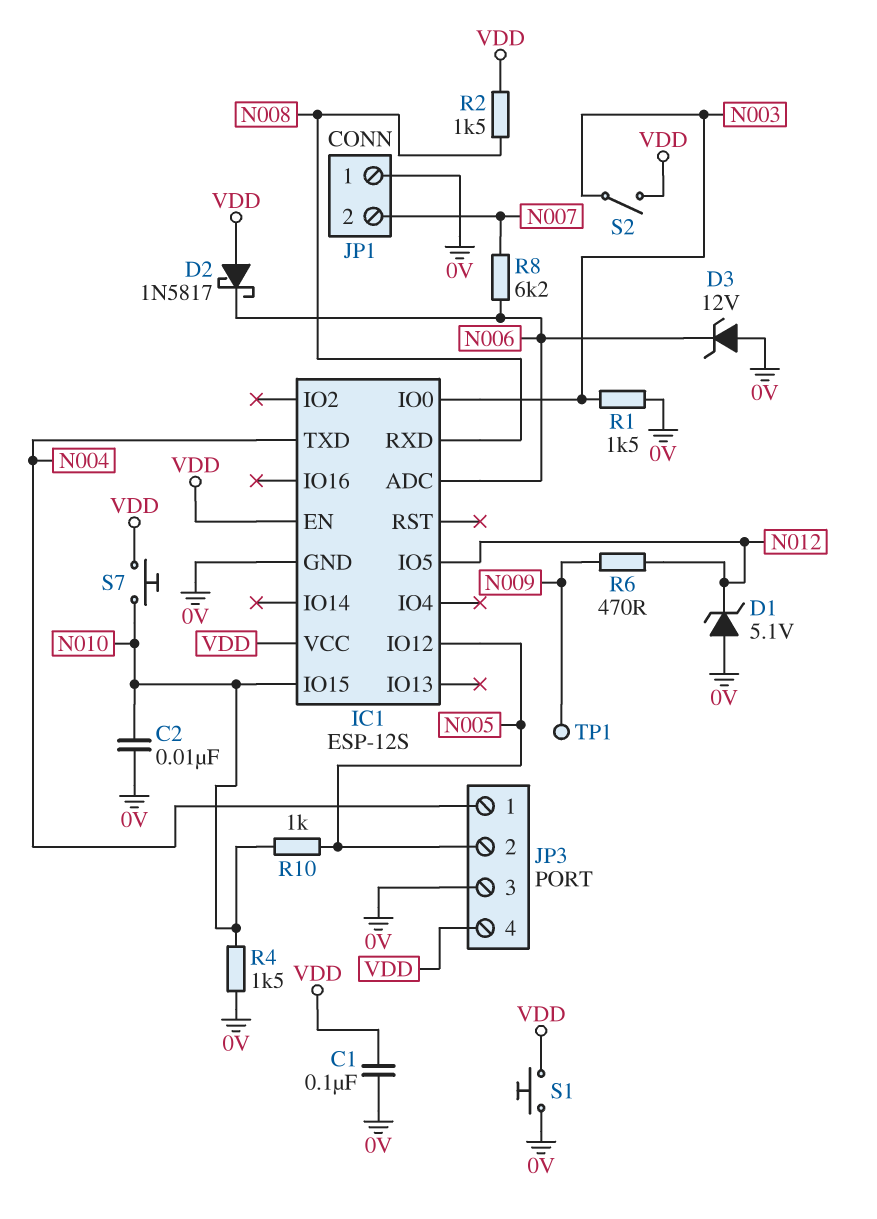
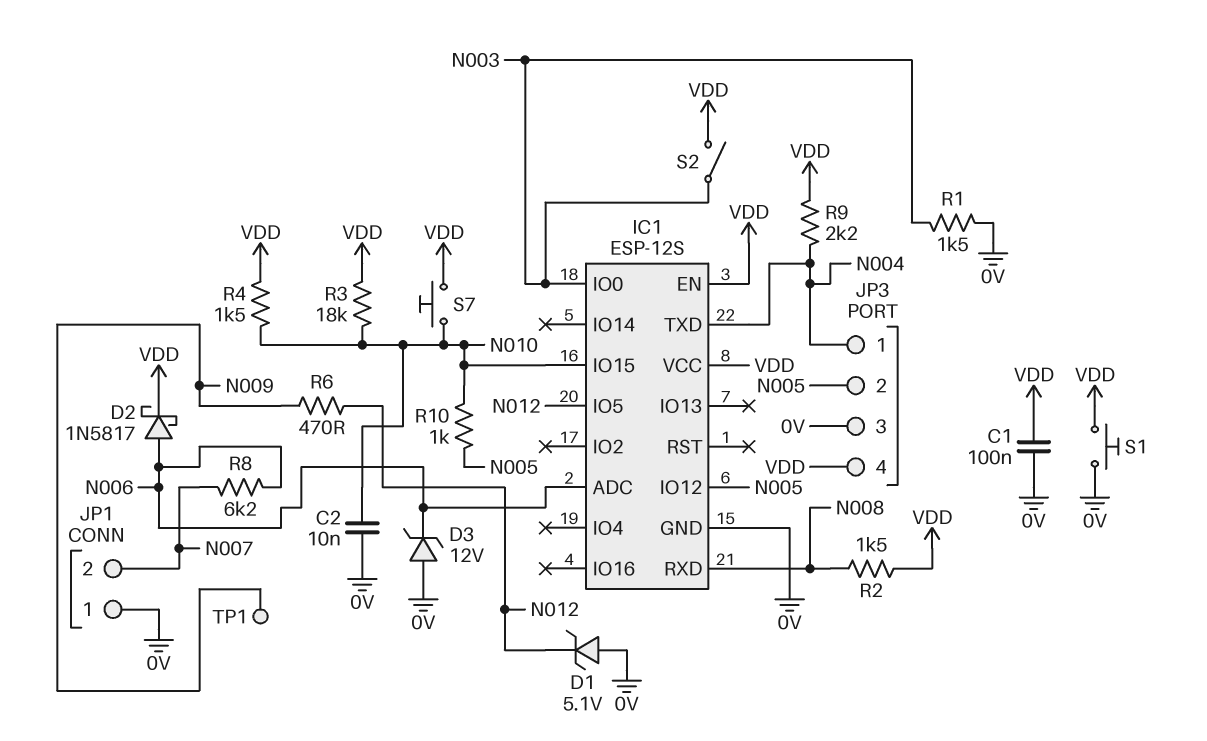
D2: schottky 1N5817 (A VDD, K N006) -> schottky 1N5817 (A N006, K VDD)
R3: none -> 18k (N010, VDD)
R4: 1.5k (0V, N010) -> 1.5k (N010, VDD)
R9: none -> 2.2k (N004, VDD)

